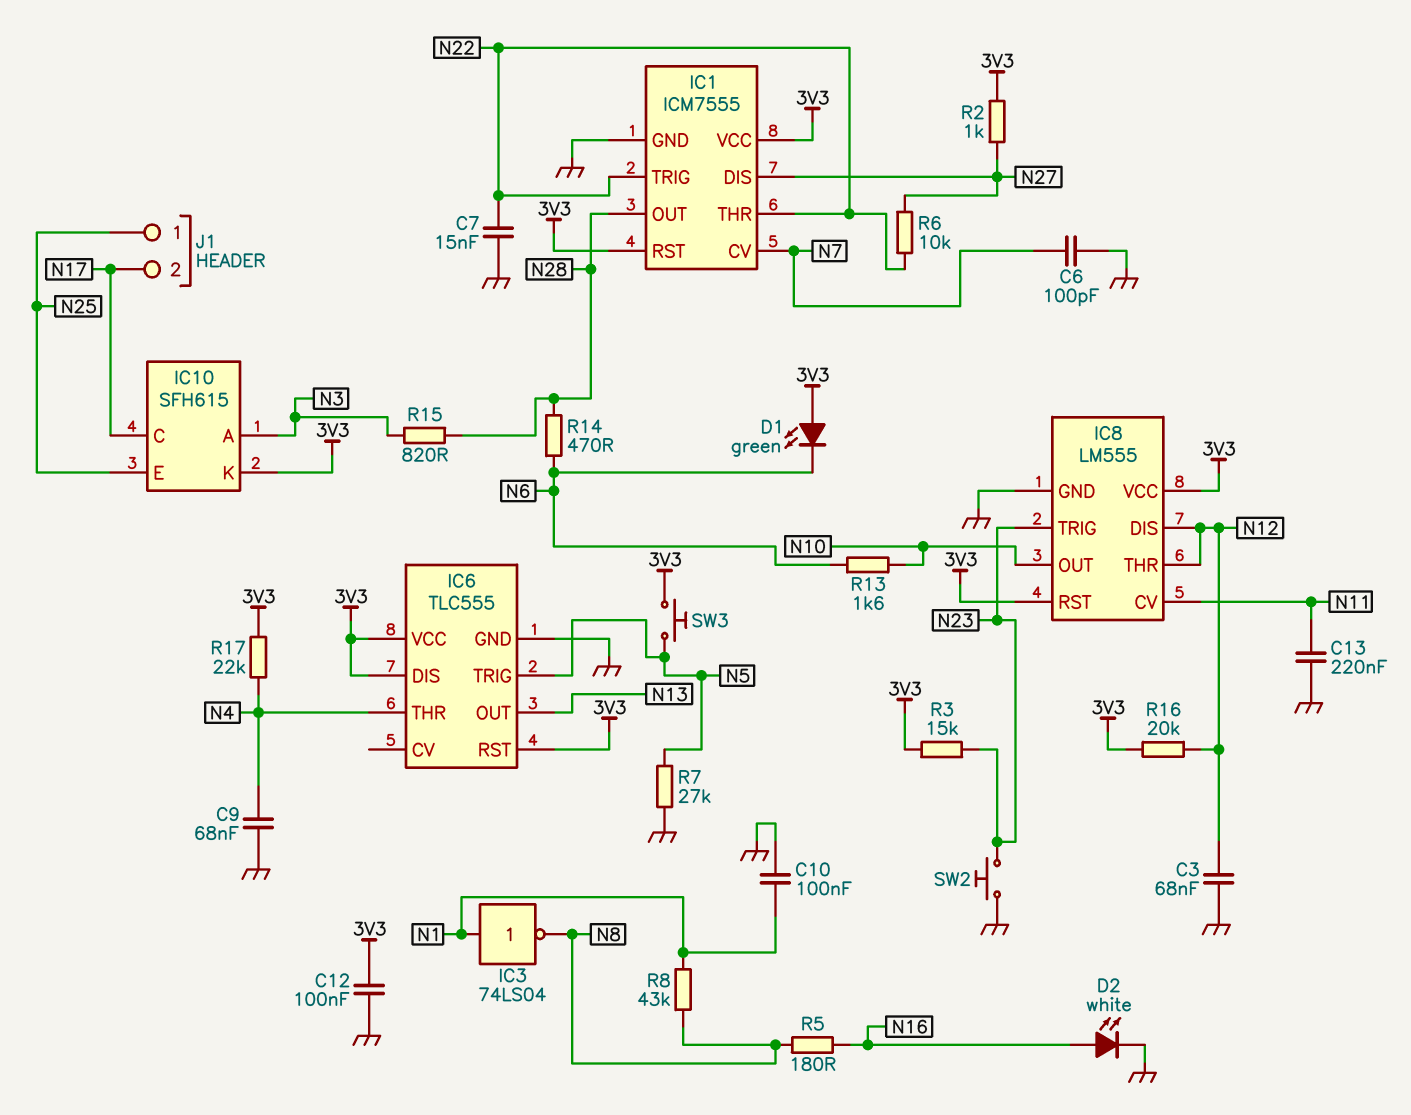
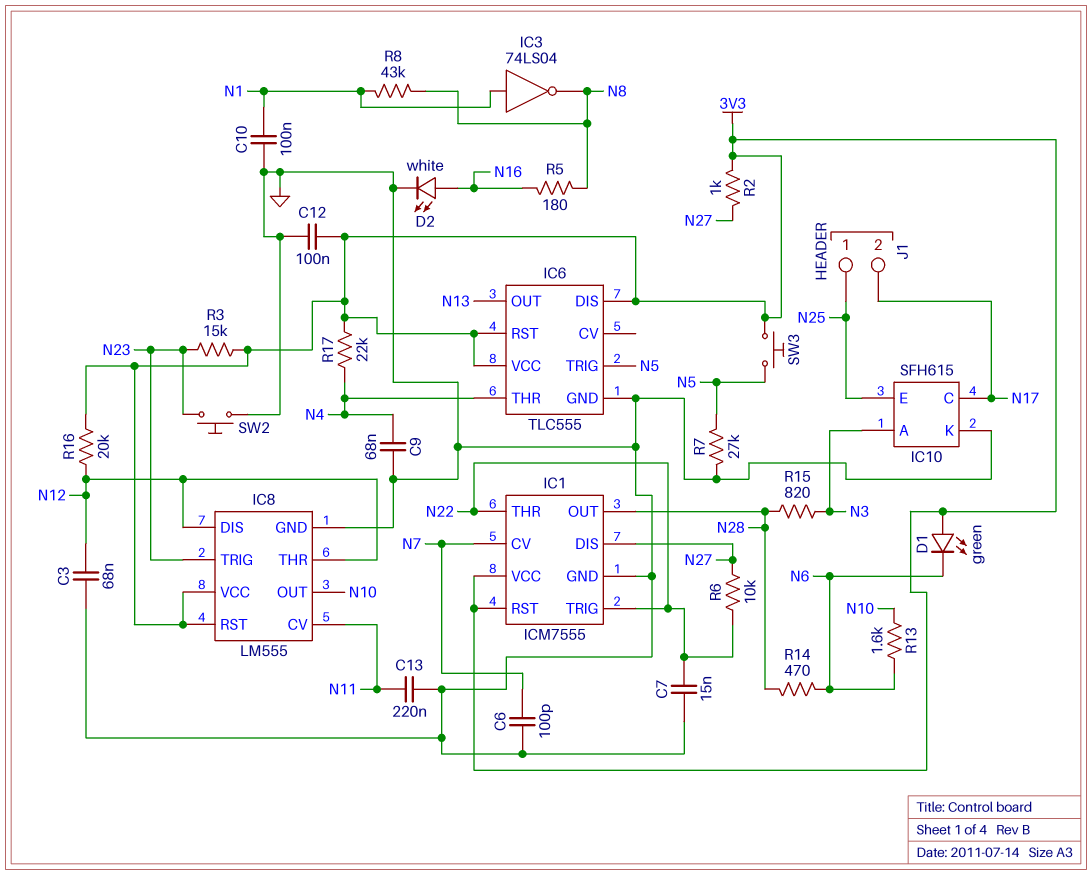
IC10 pin K: 3V3 -> GND

